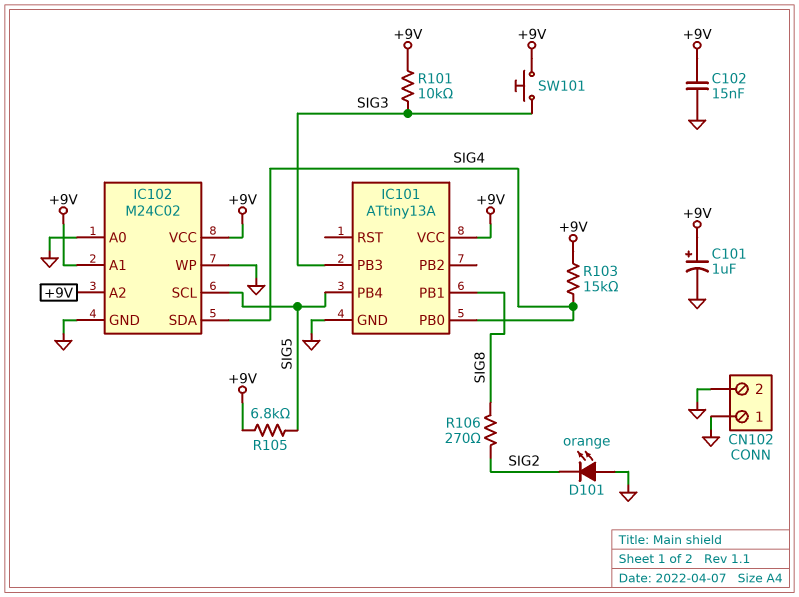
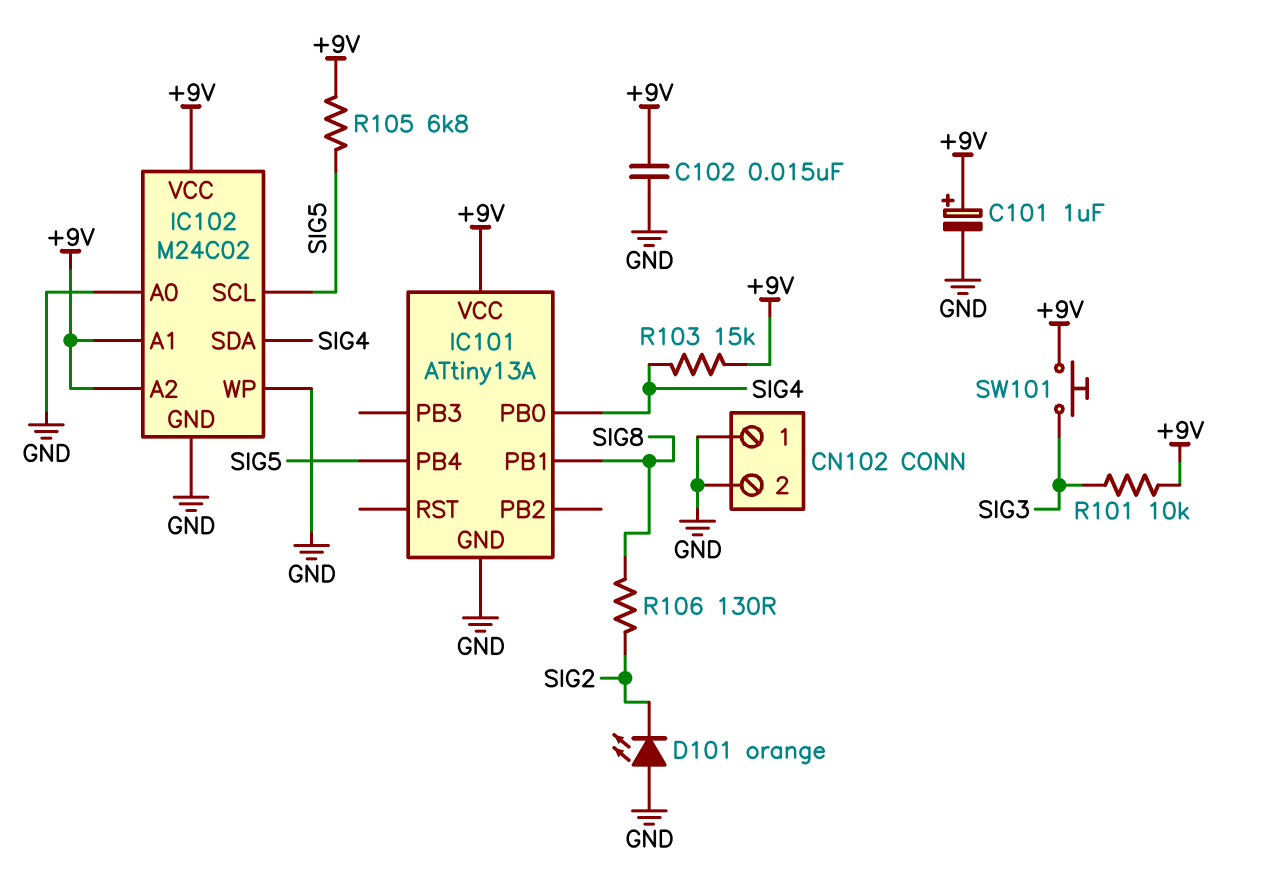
IC101 pin PB3: SIG3 -> none
R106: 270 (SIG2, SIG8) -> 130 (SIG2, SIG8)

